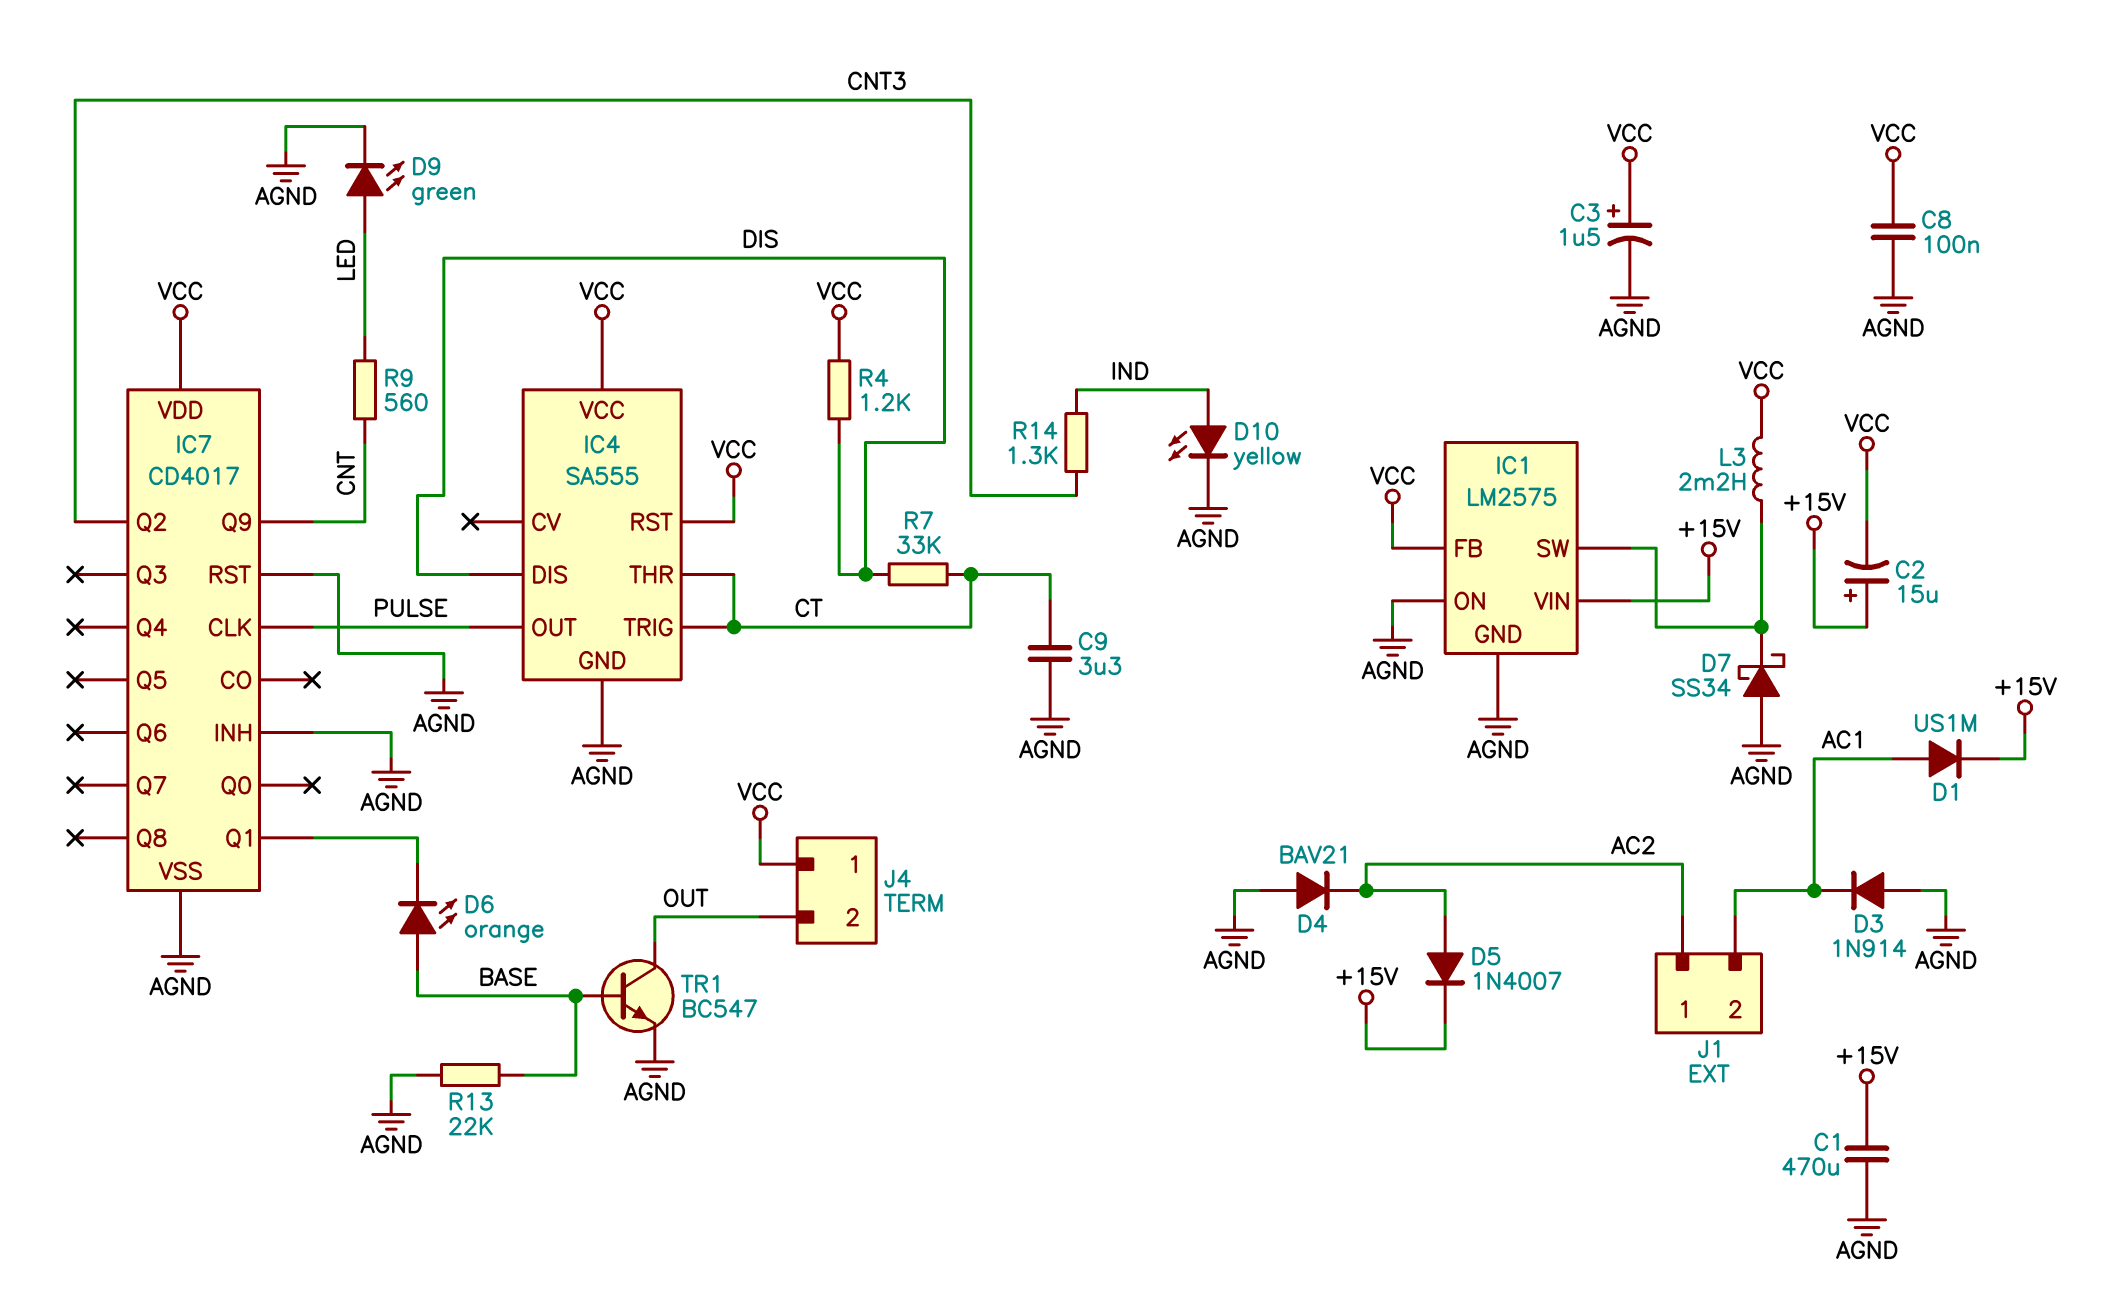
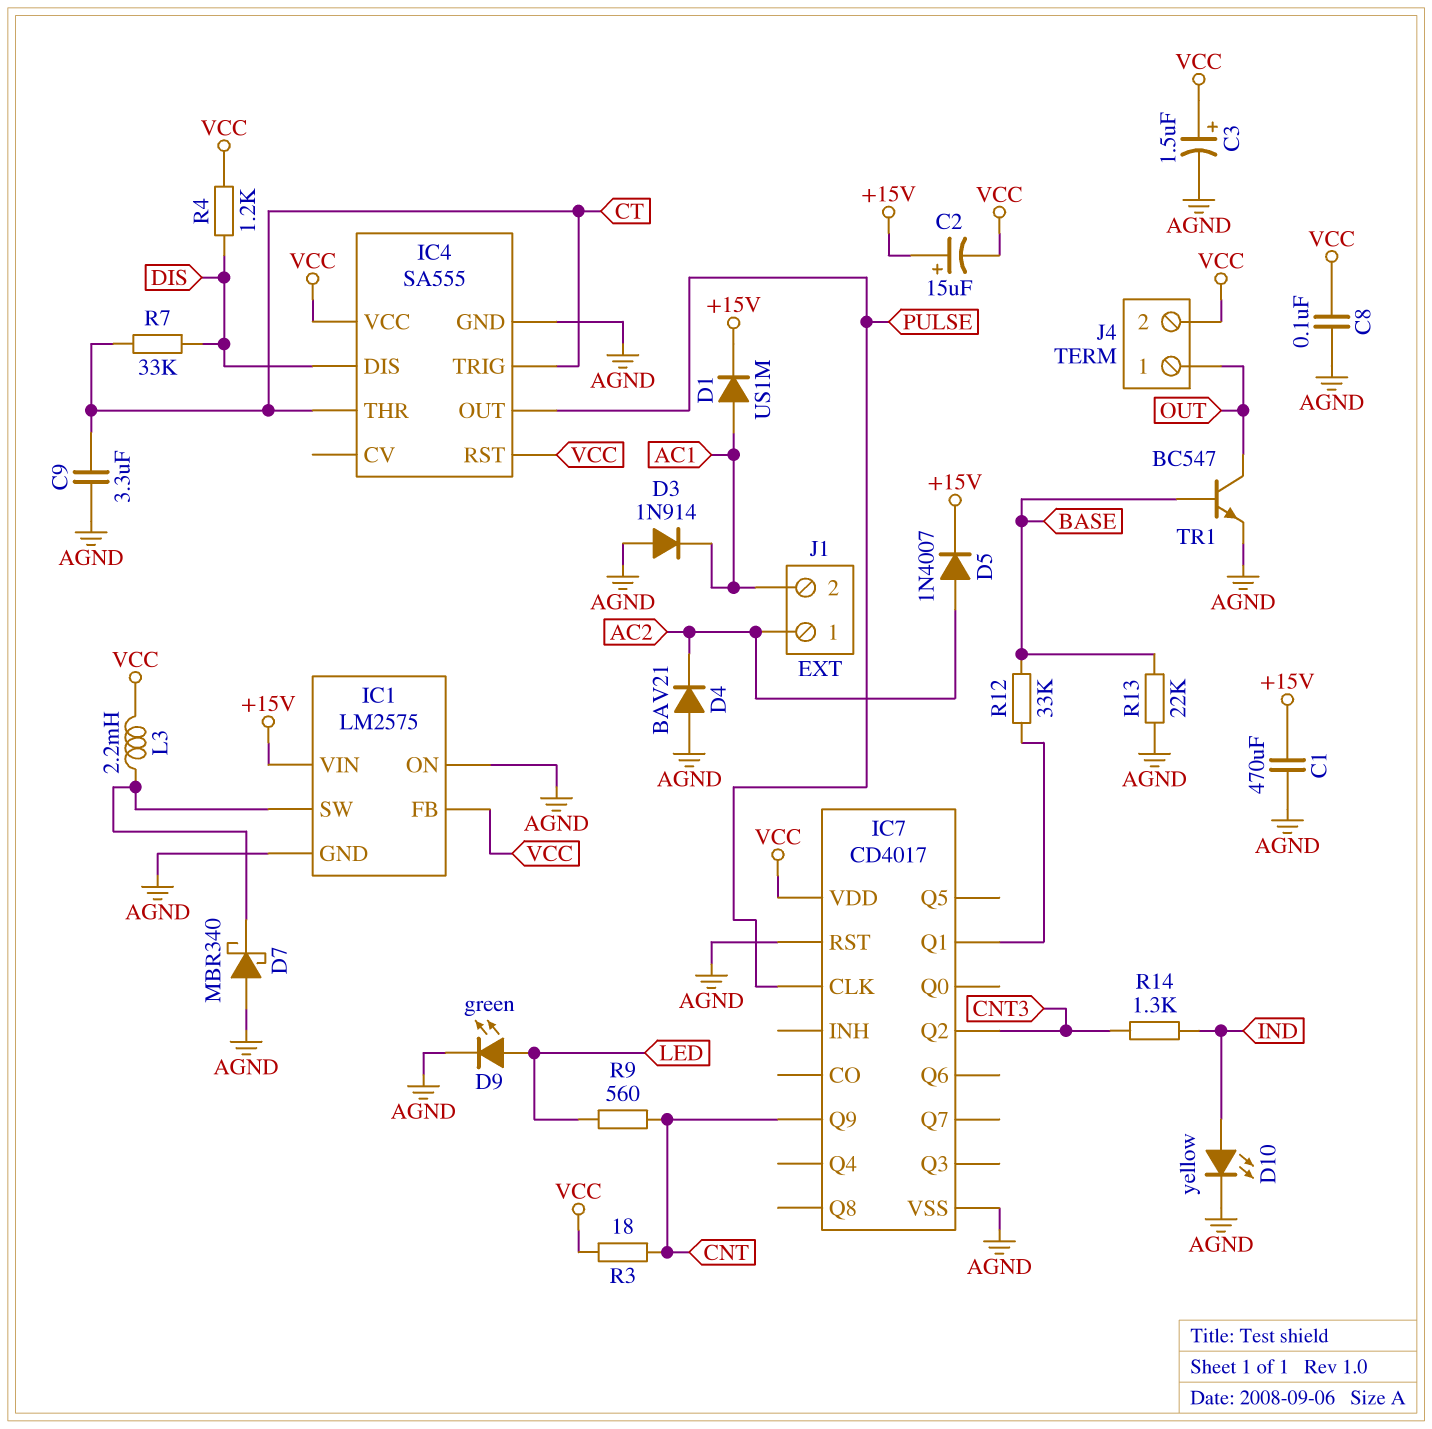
D6: LED orange (A BASE, K IC7/Q1) -> none
D7: schottky SS34 (A AGND, K IC1/SW) -> schottky MBR340 (A AGND, K IC1/SW)
IC7 pin INH: AGND -> none
J4 pin 1: VCC -> OUT
J4 pin 2: OUT -> VCC
R3: none -> 18 (CNT, VCC)
R12: none -> 33k (BASE, IC7/Q1)

